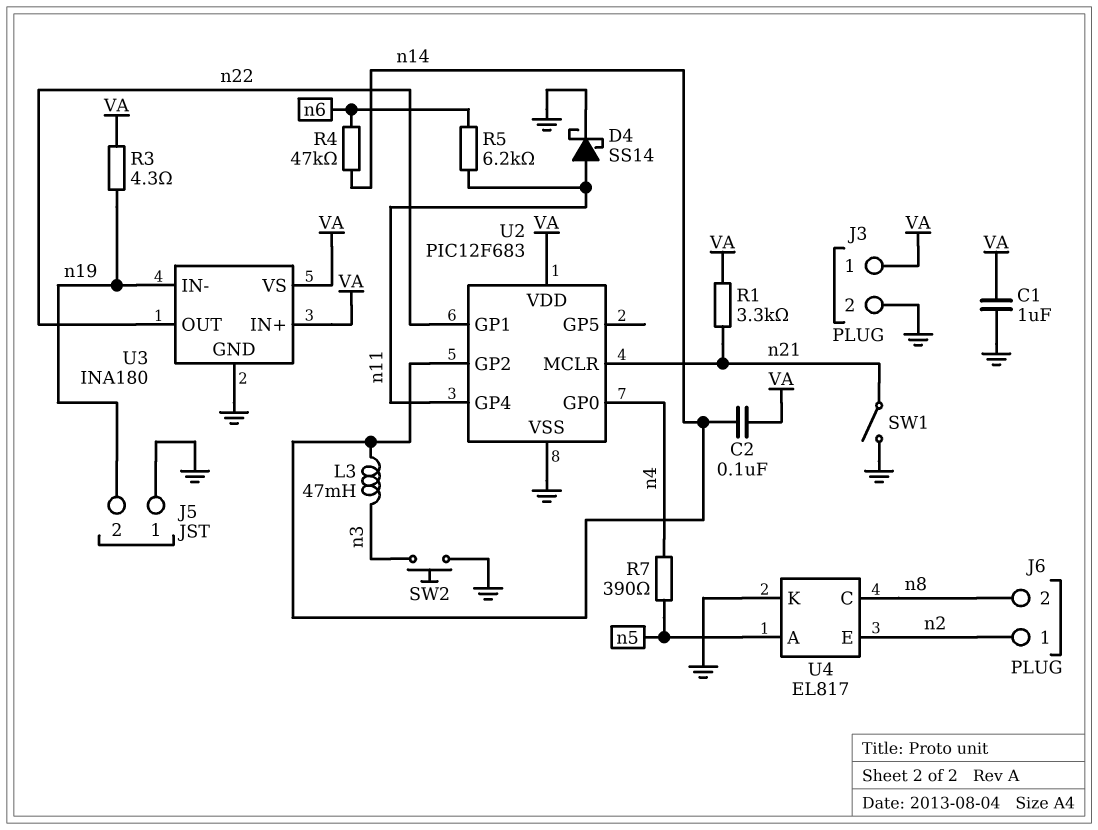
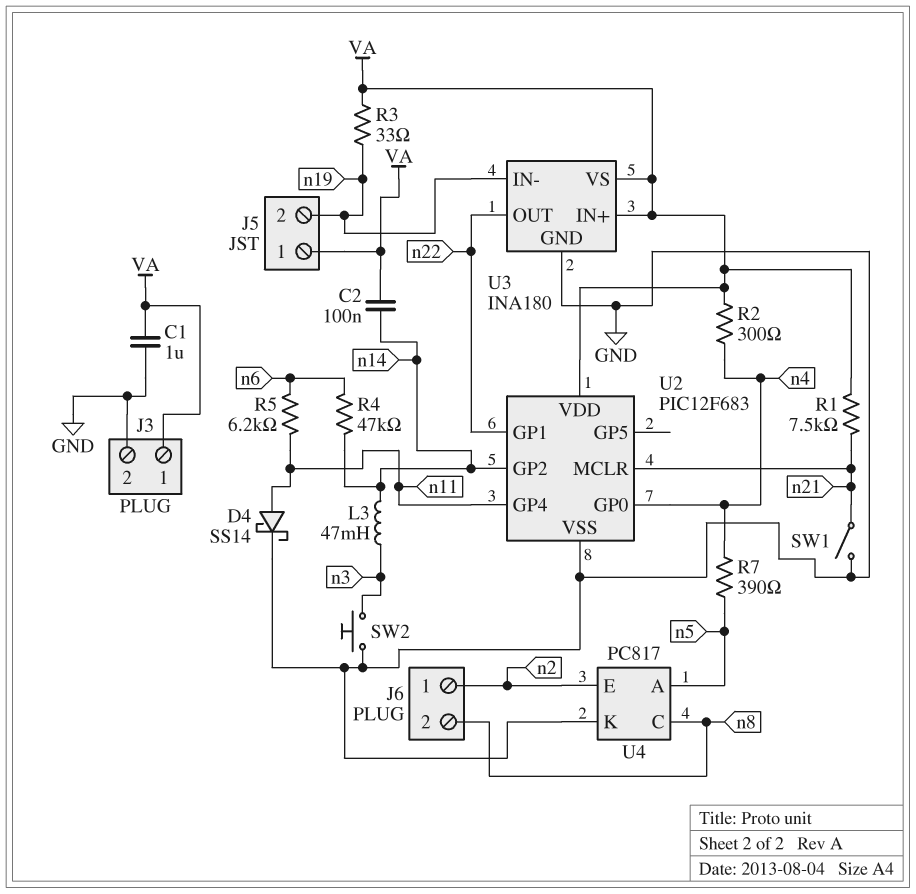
J5 pin 1: GND -> VA
R1: 3.3k (VA, n21) -> 7.5k (VA, n21)
R2: none -> 300 (VA, n4)
R3: 4.3 (VA, n19) -> 33 (VA, n19)
U4: EL817 -> PC817

